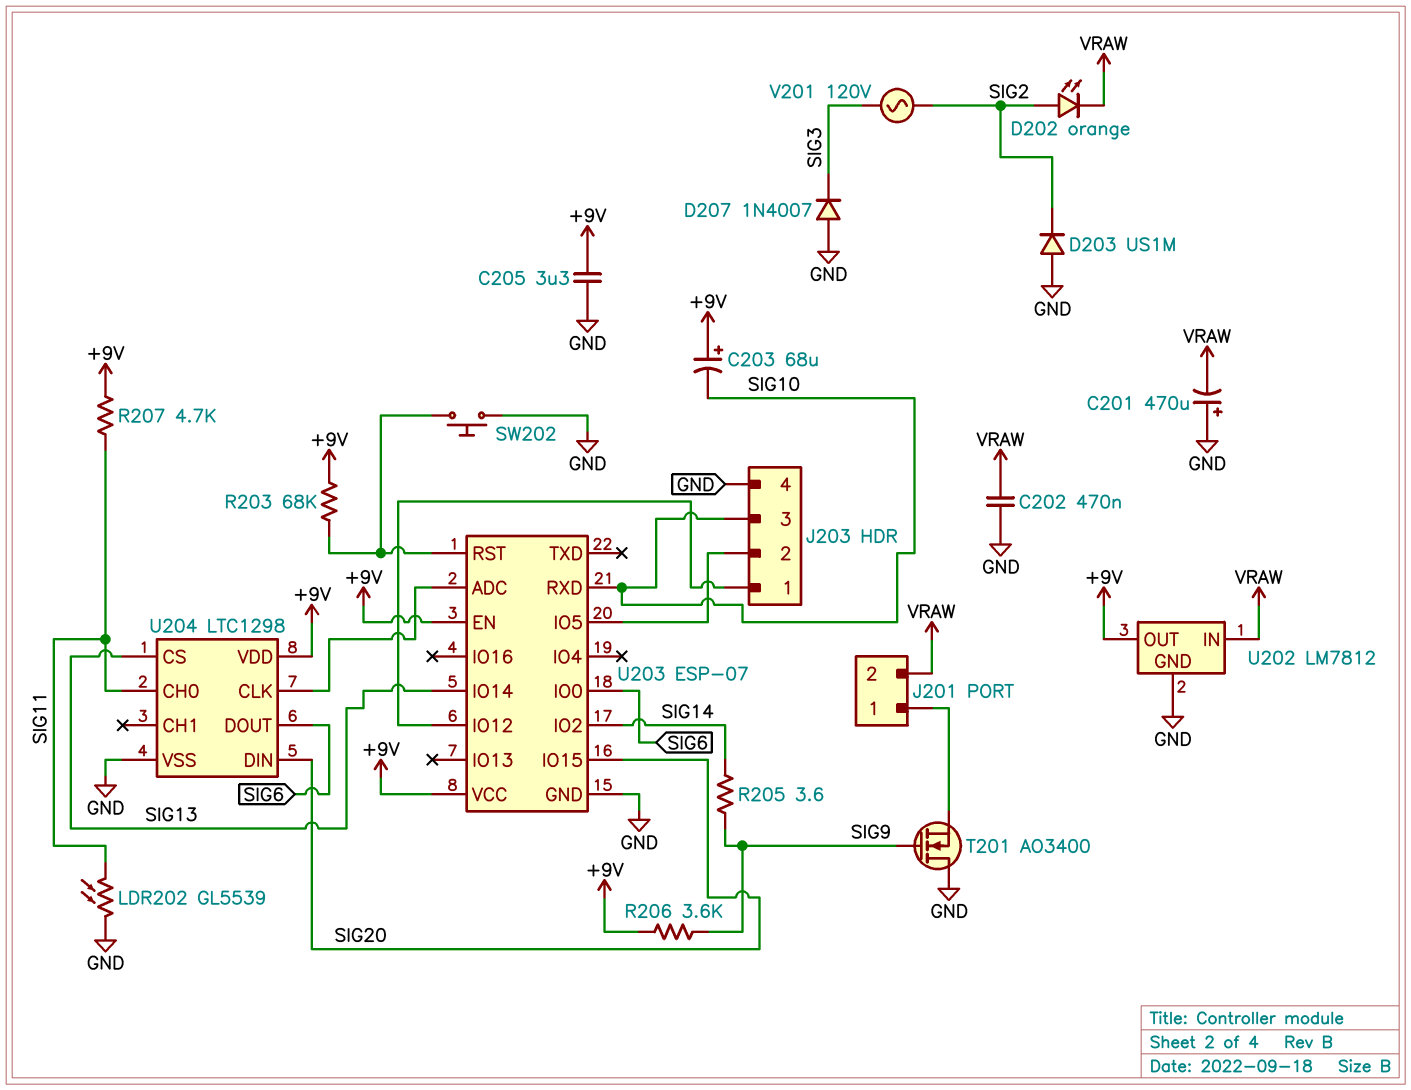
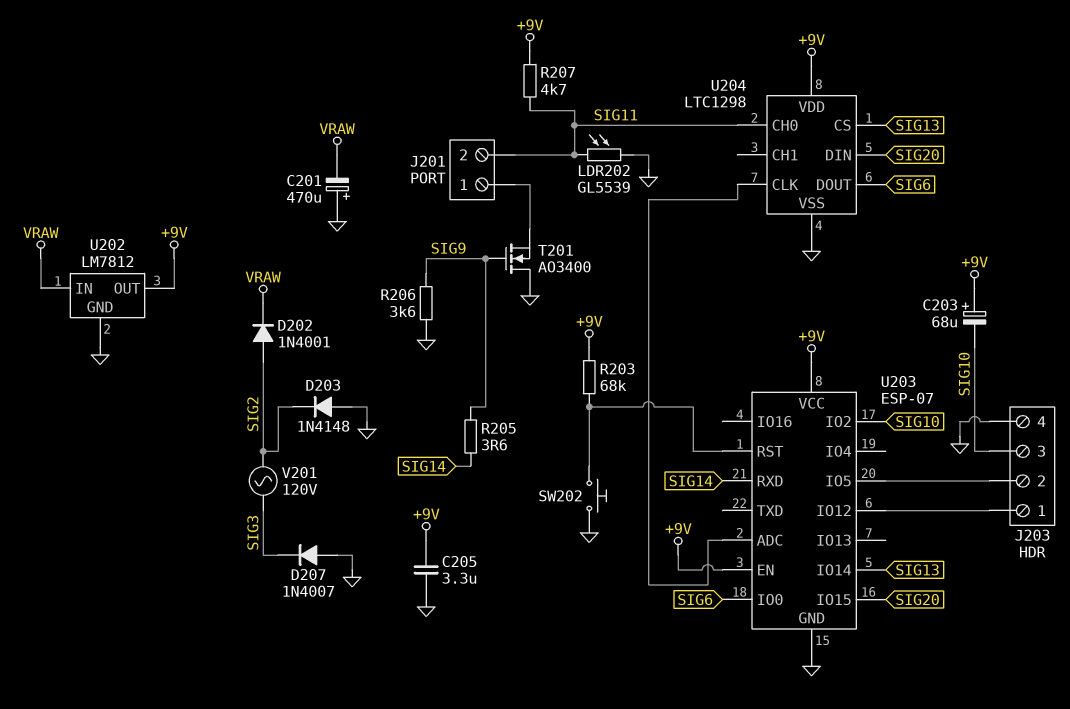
C202: 470nF (GND, VRAW) -> none
D202: LED orange (A SIG2, K VRAW) -> diode 1N4001 (A SIG2, K VRAW)
D203: diode US1M (A GND, K SIG2) -> diode 1N4148 (A GND, K SIG2)
J201 pin 2: VRAW -> SIG11
R206: 3.6k (+9V, SIG9) -> 3.6k (GND, SIG9)
U203 pin IO2: SIG14 -> SIG10
U203 pin RXD: SIG10 -> SIG14

